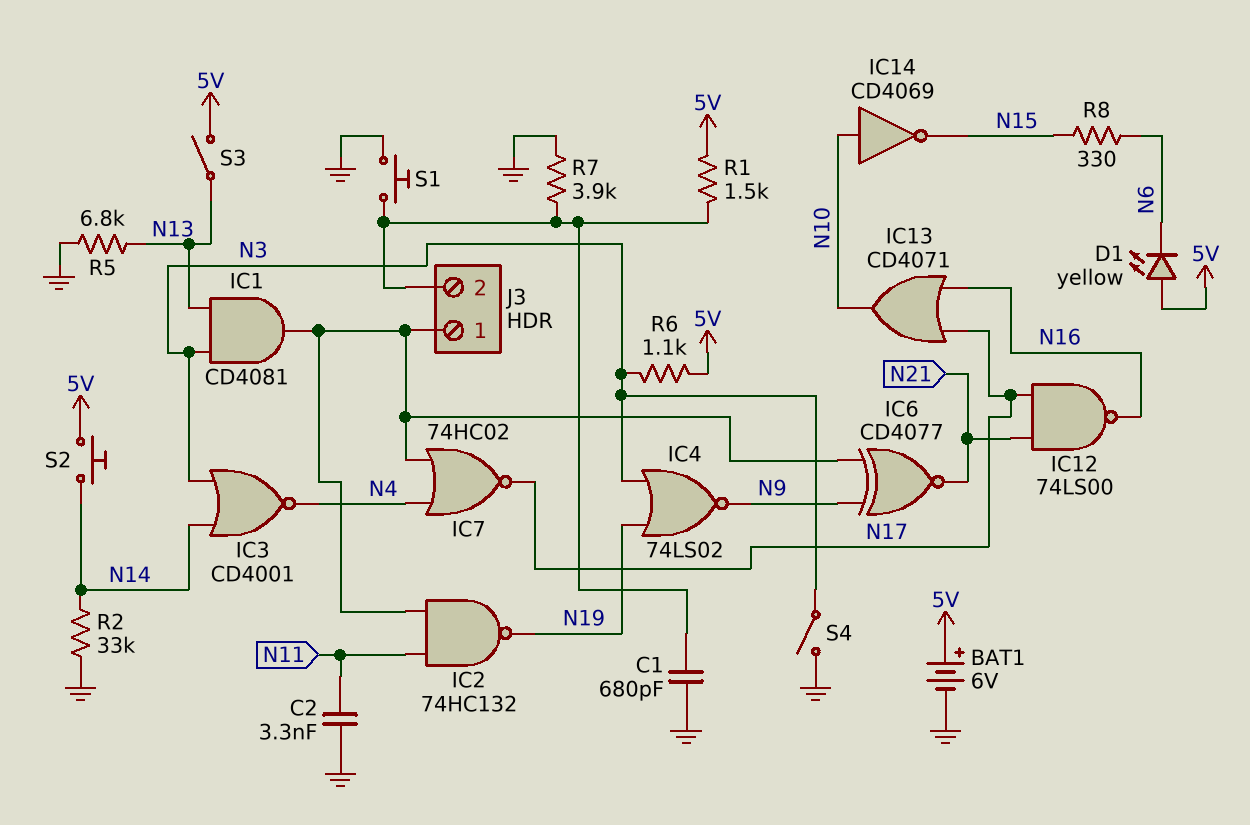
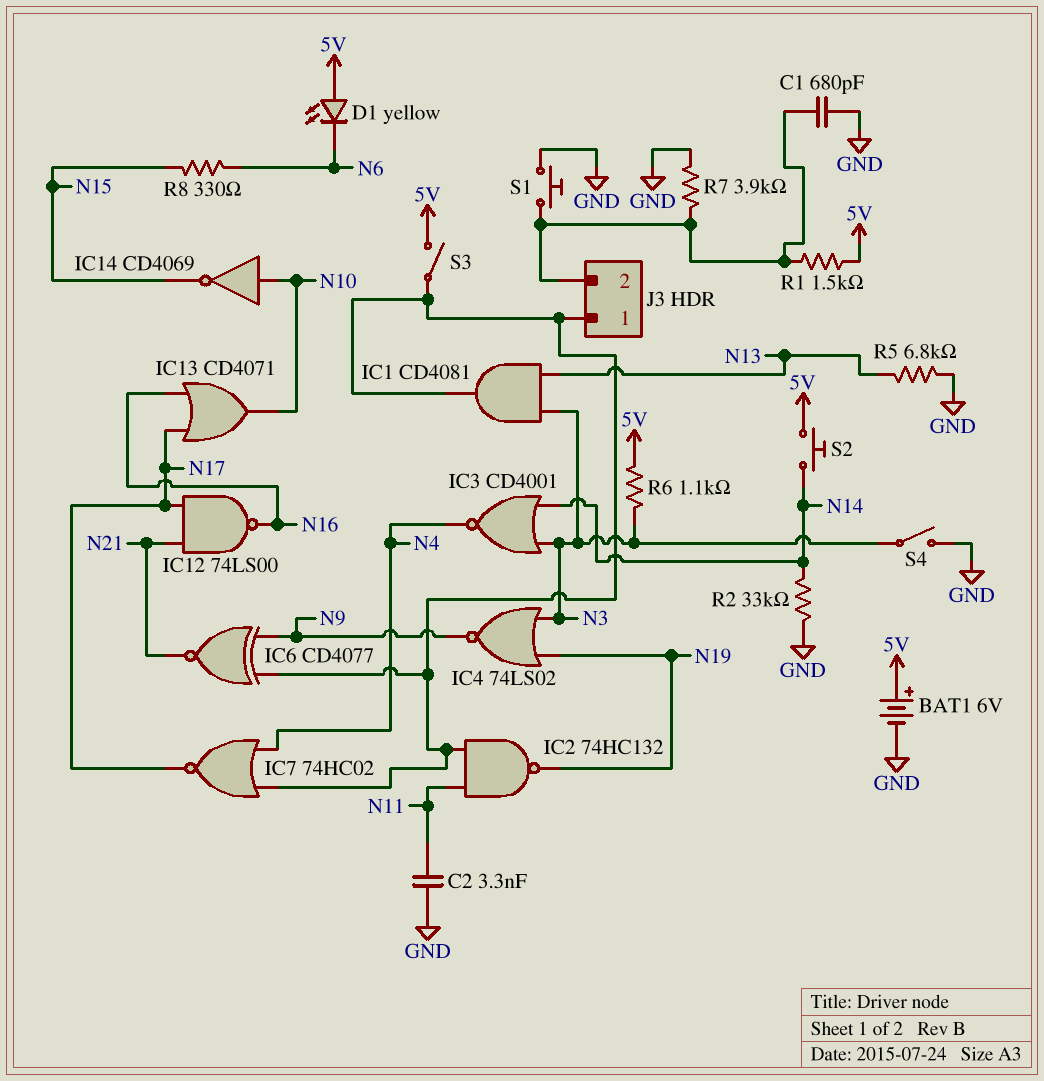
S3: switch (5V, N13) -> switch (5V, J3/1)

